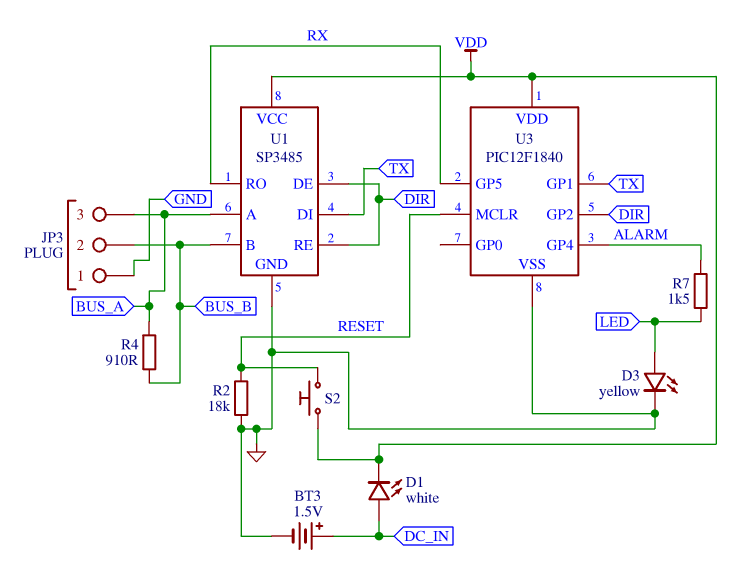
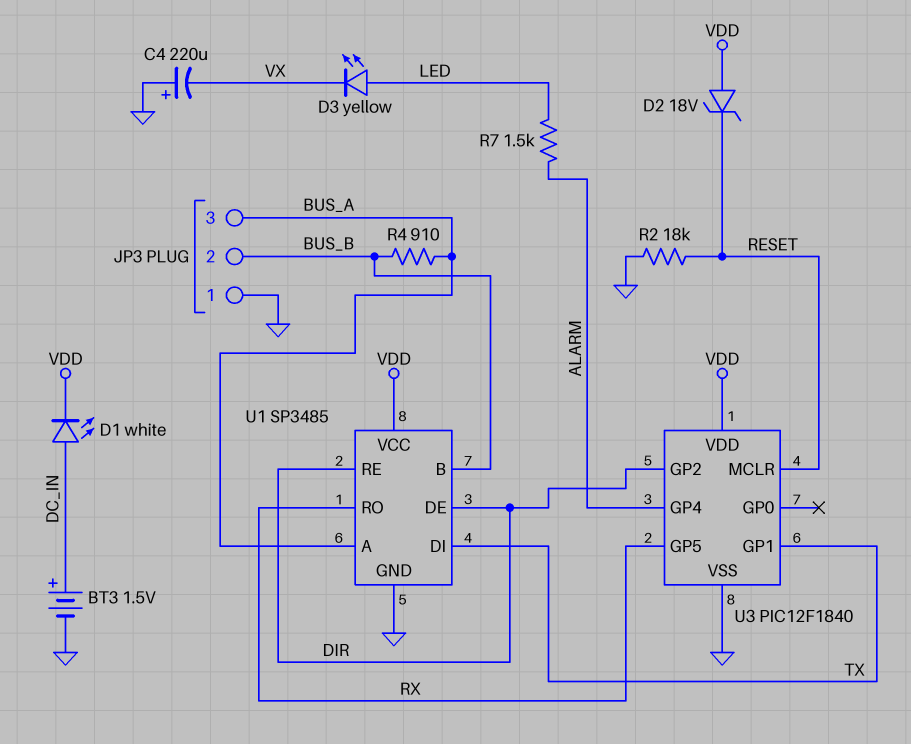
C4: none -> 220uF (plus GND, minus VX)
D2: none -> zener 18V (A VDD, K RESET)
D3: LED yellow (A LED, K GND) -> LED yellow (A LED, K VX)
S2: button (RESET, VDD) -> none

